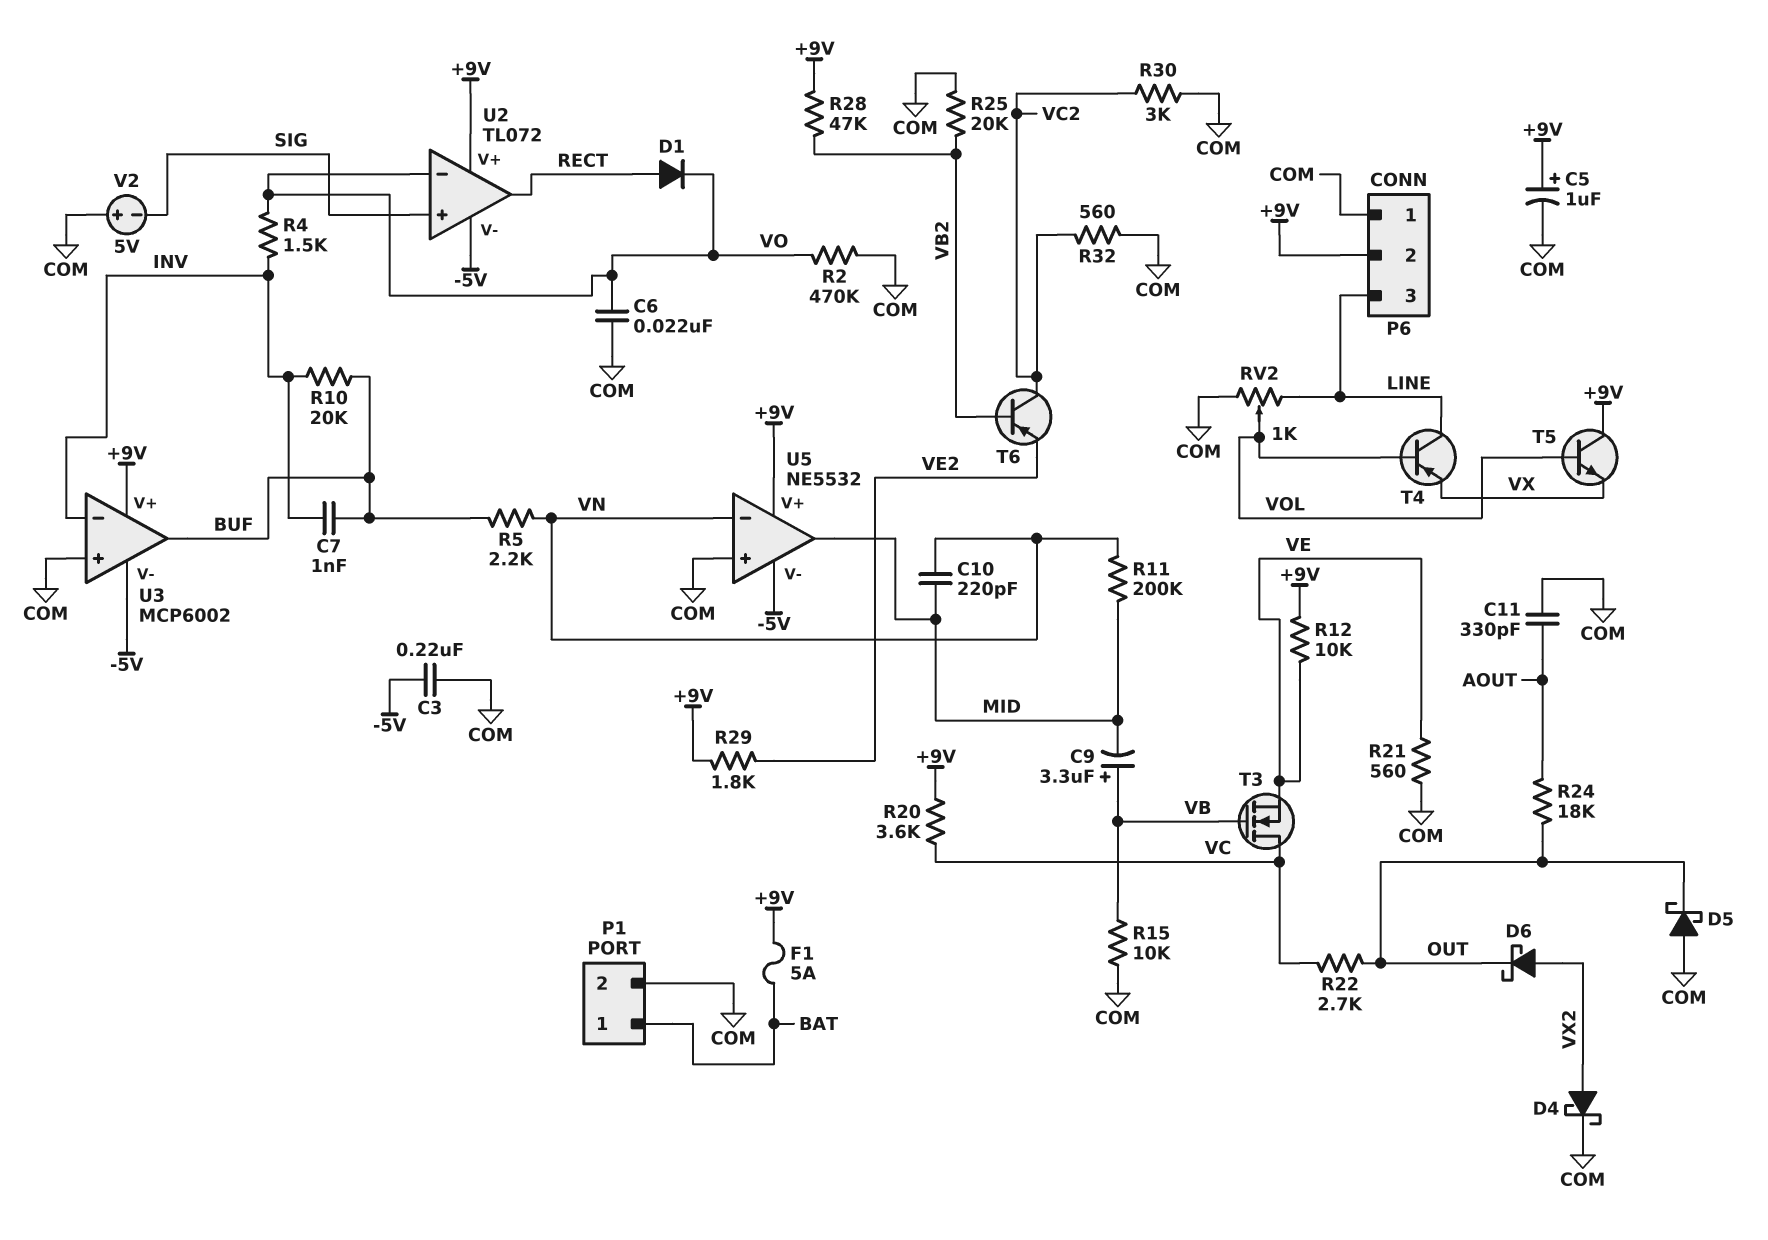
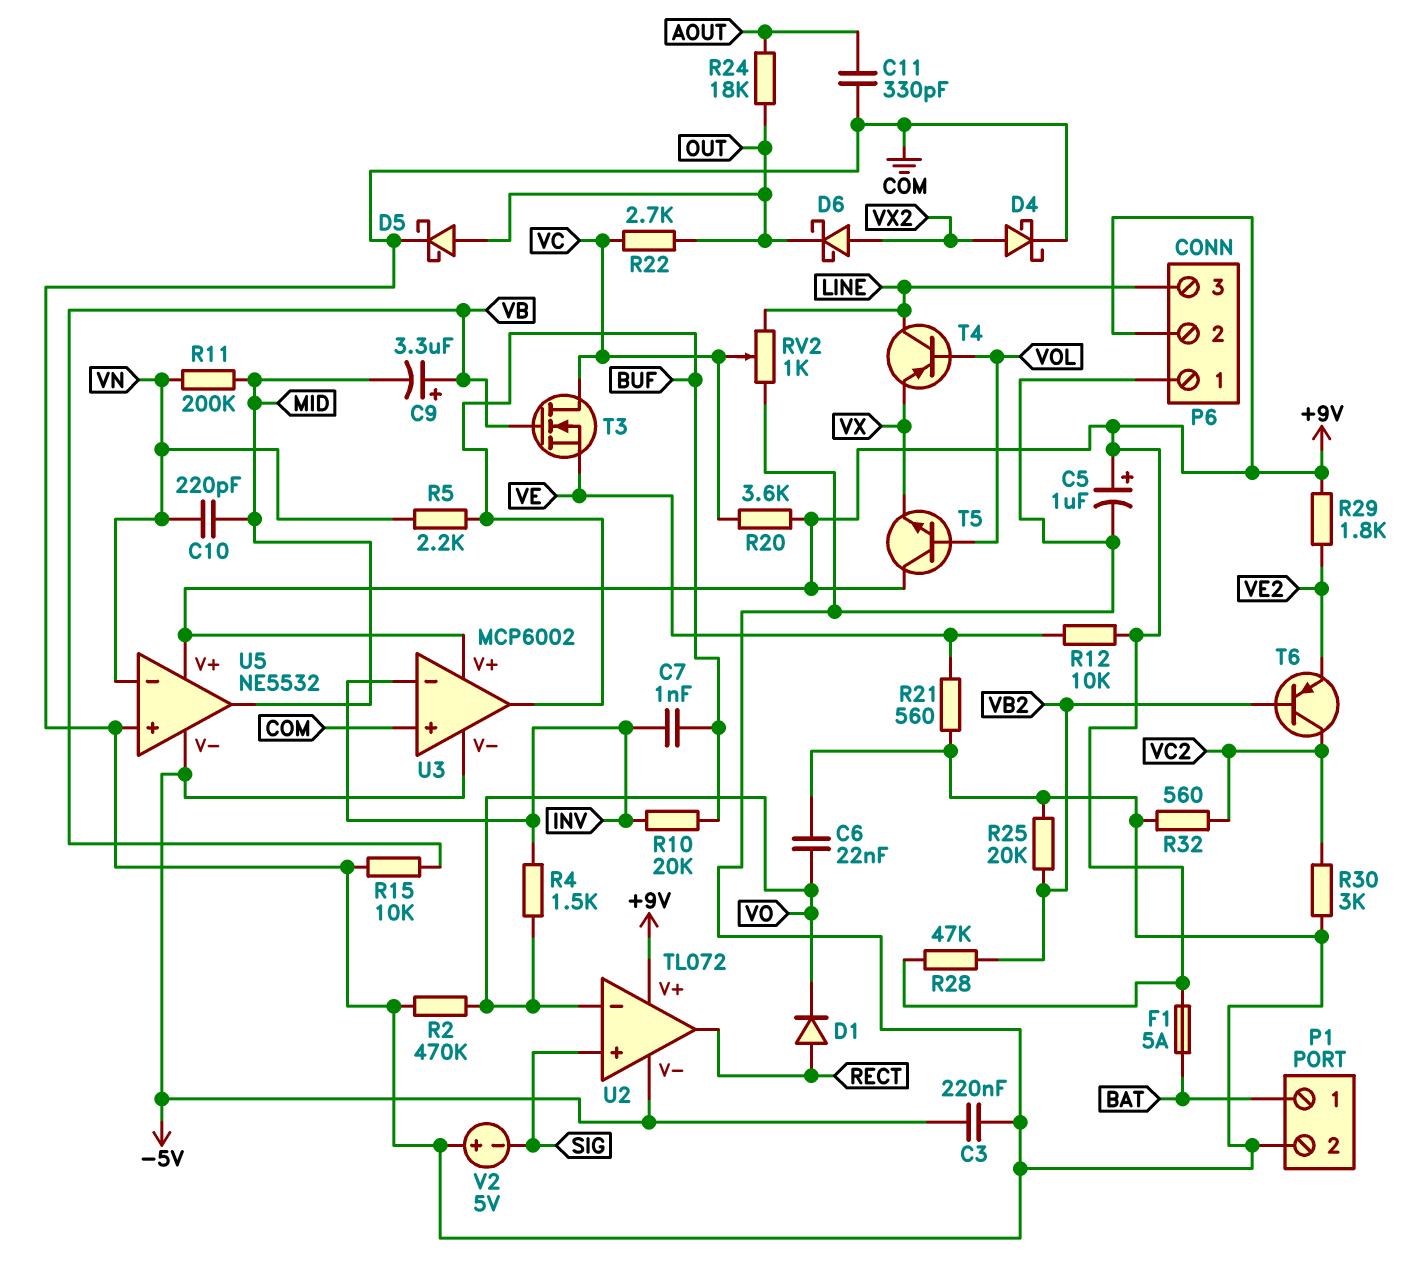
D5: schottky (A COM, K OUT) -> schottky (A OUT, K COM)
RV2: 1k (COM, LINE, wiper VOL) -> 1k (COM, LINE, wiper VC)

